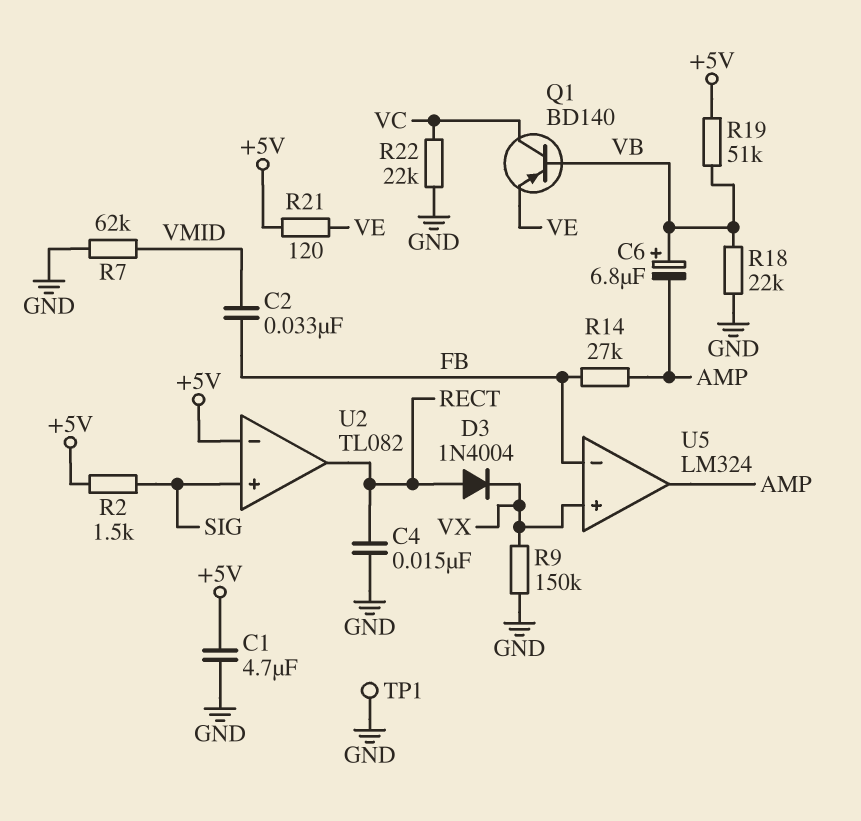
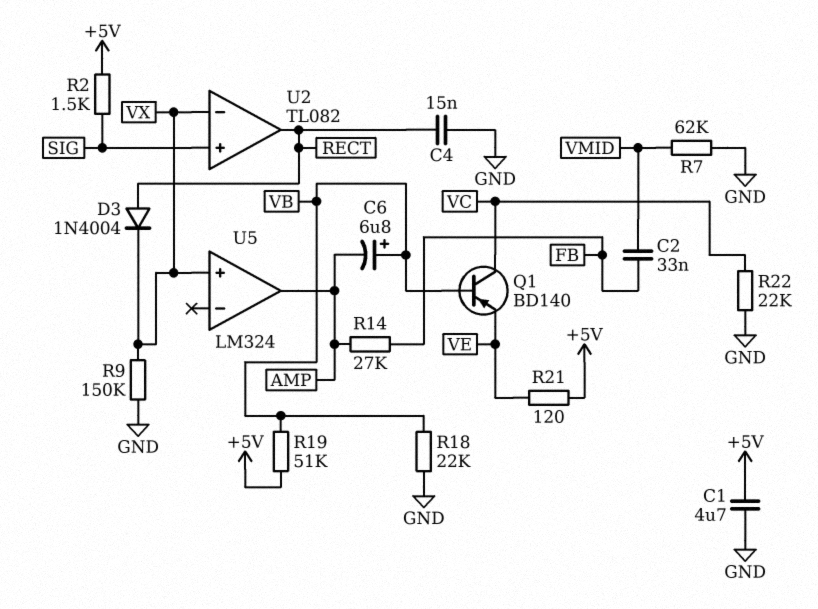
TP1: test point (GND) -> none
U2 pin in-: +5V -> VX
U5 pin in-: FB -> none

